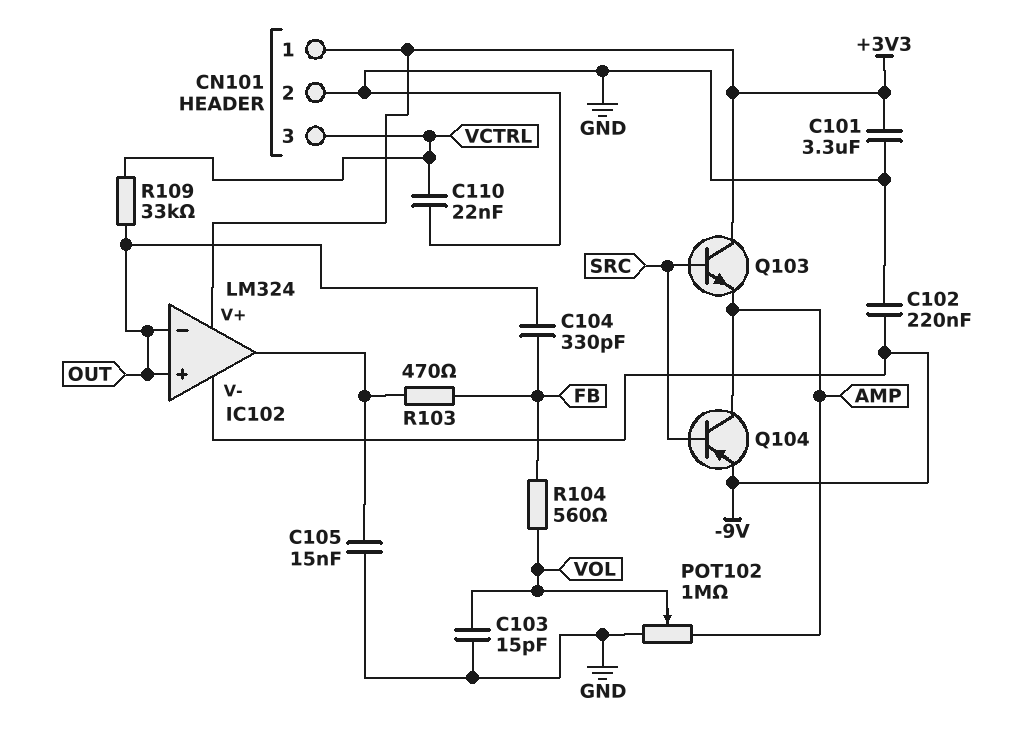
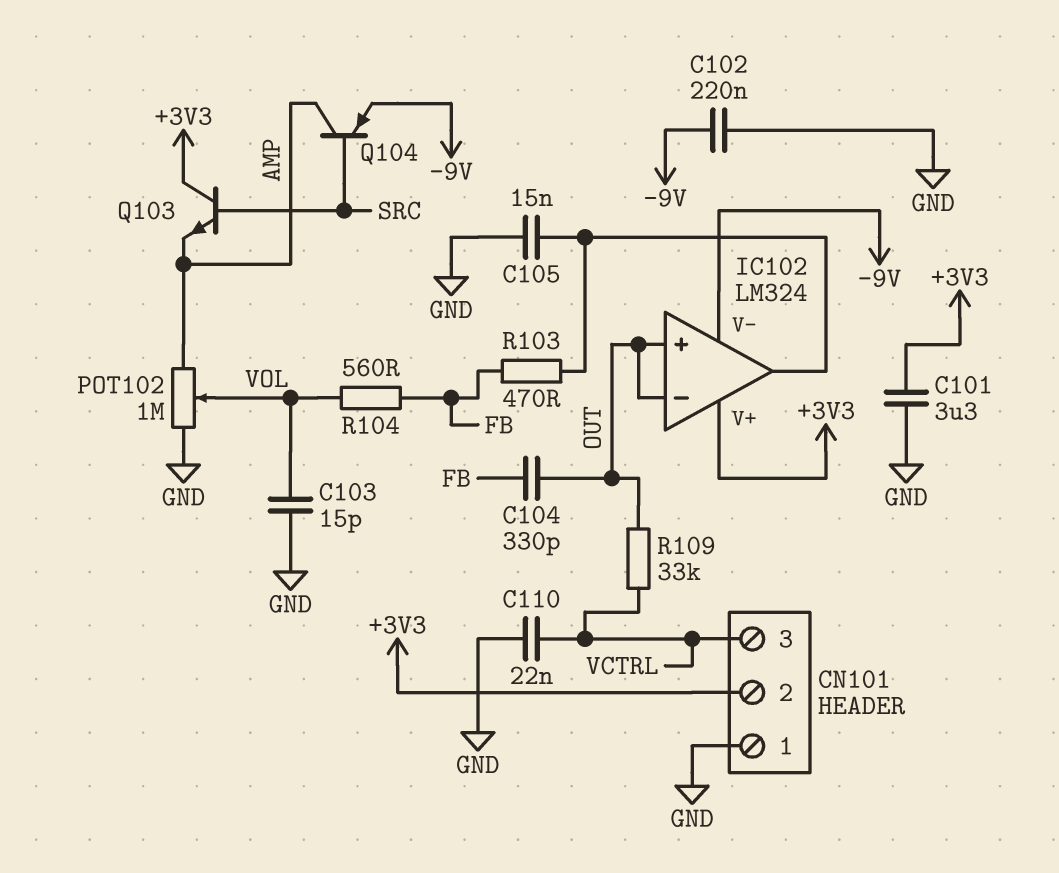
CN101 pin 1: +3V3 -> GND
CN101 pin 2: GND -> +3V3

